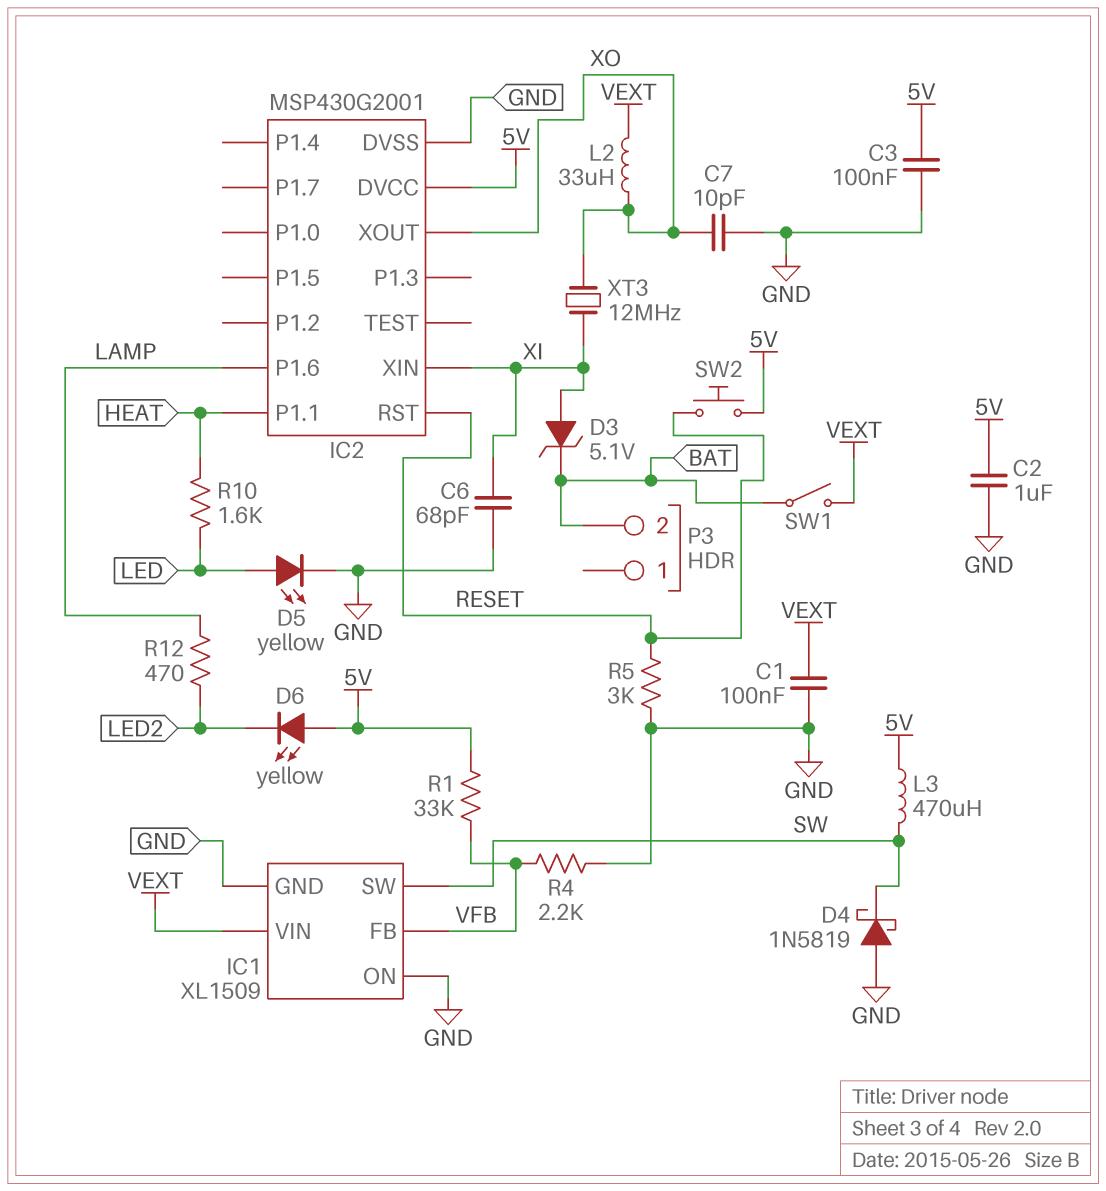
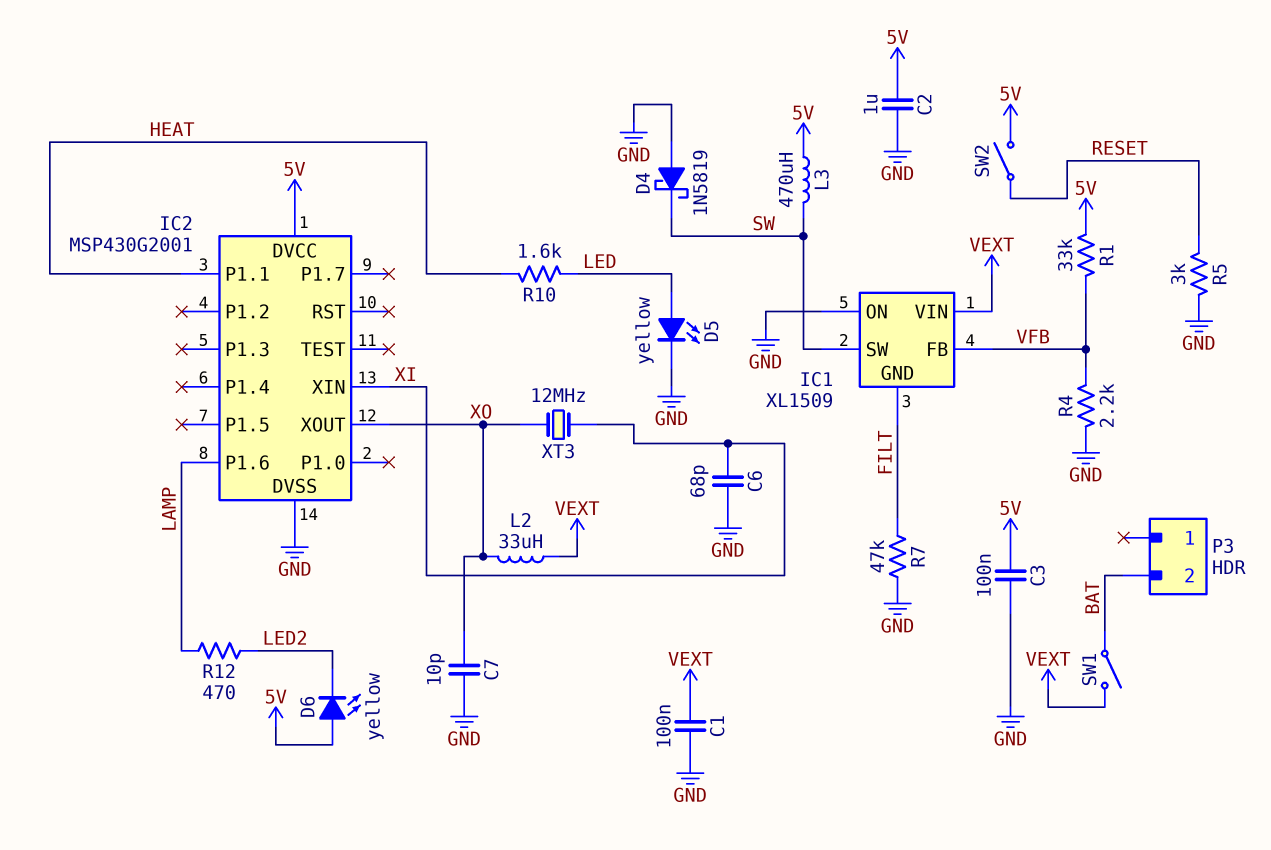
D3: zener 5.1V (A XI, K BAT) -> none
IC1 pin GND: GND -> FILT
IC2 pin RST: RESET -> none
R7: none -> 47k (FILT, GND)
SW2: button (5V, RESET) -> switch (5V, RESET)

